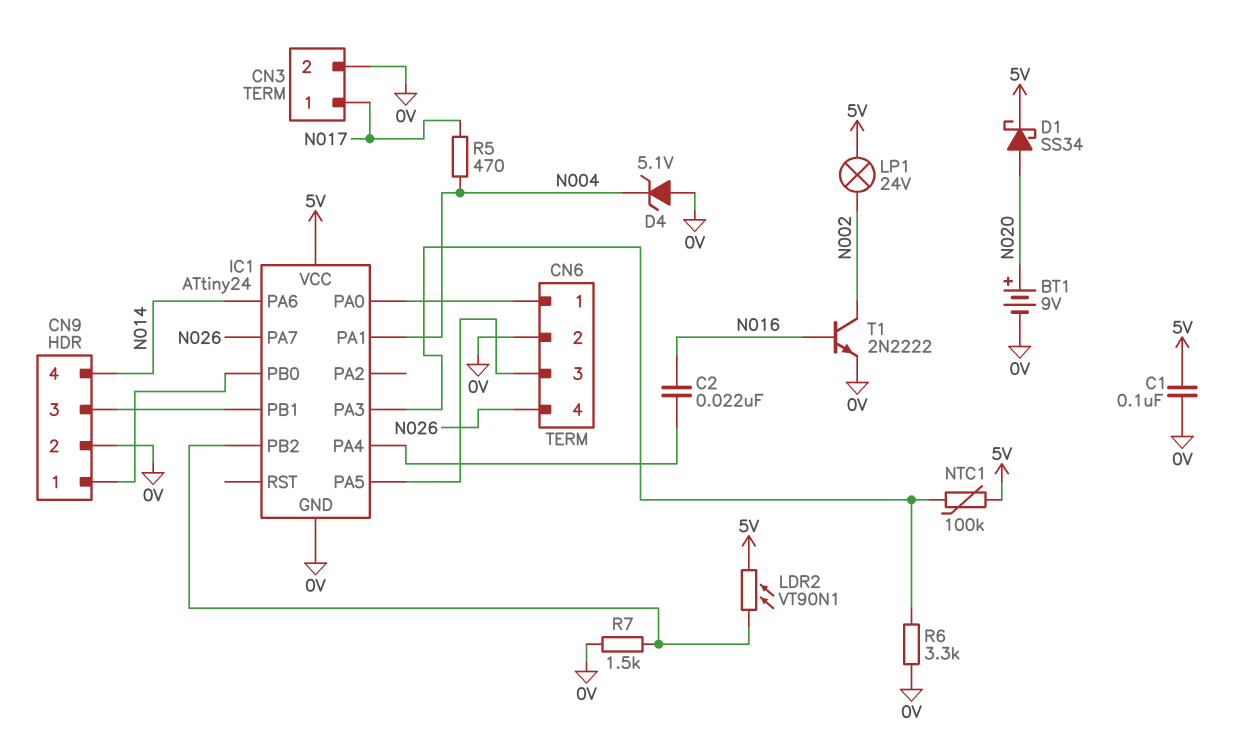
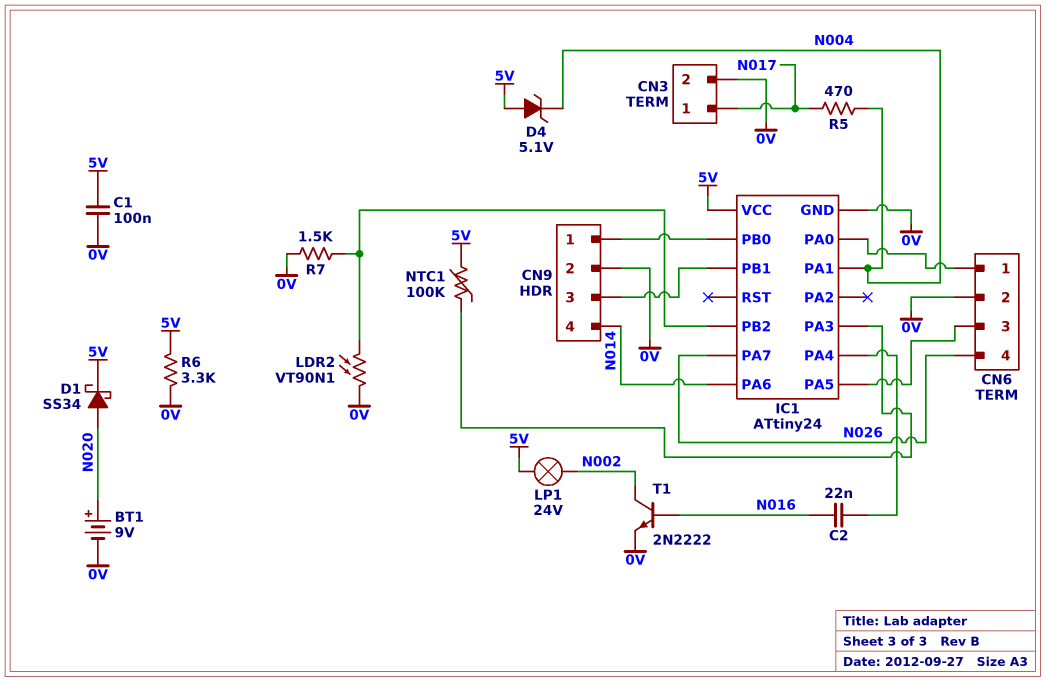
D4: zener 5.1V (A 0V, K N004) -> zener 5.1V (A 5V, K N004)
LDR2: VT90N1 (5V, IC1/PB2) -> VT90N1 (0V, IC1/PB2)
R6: 3.3k (0V, IC1/PA3) -> 3.3k (0V, 5V)

